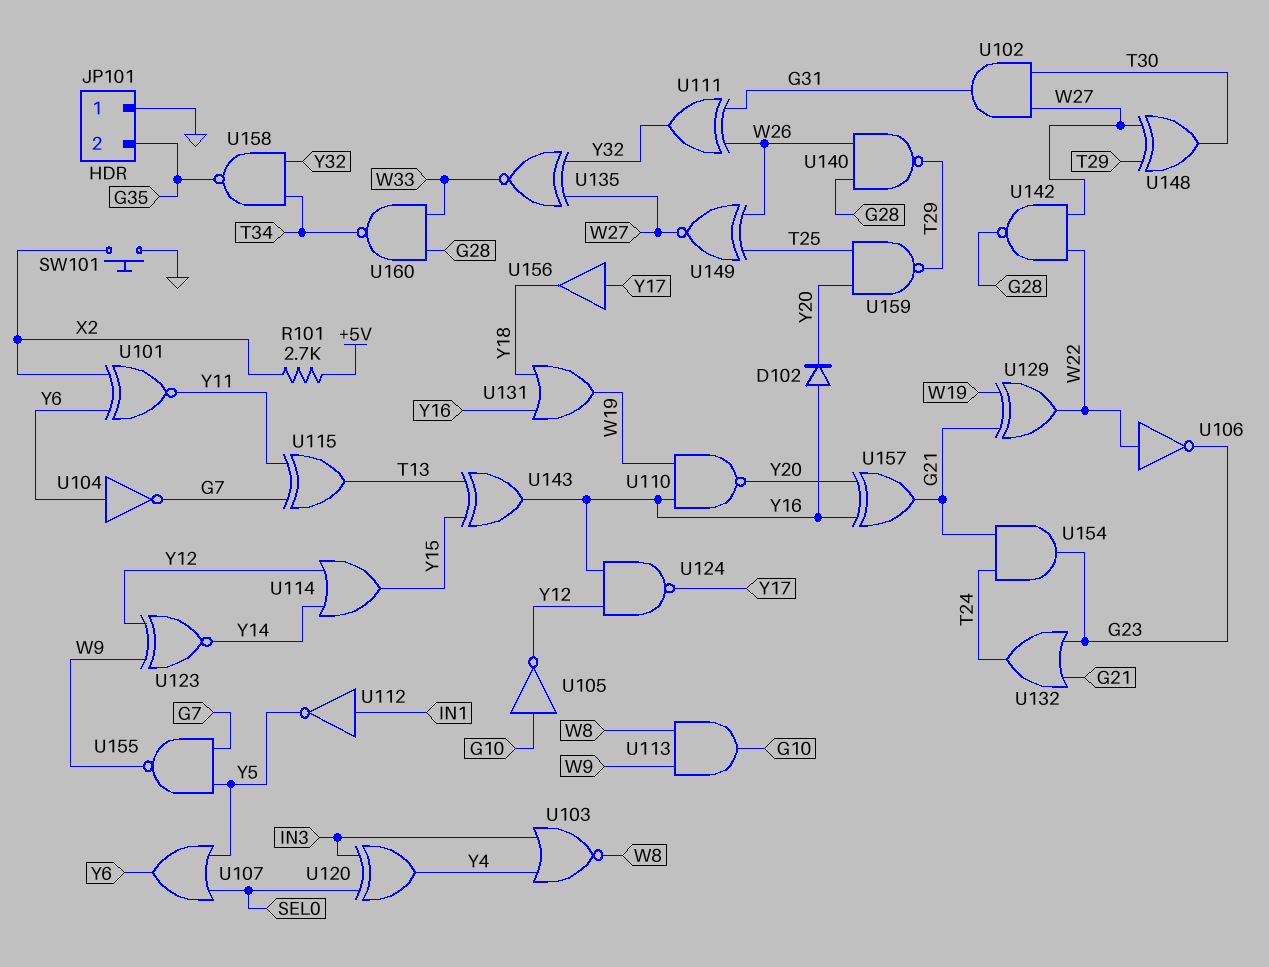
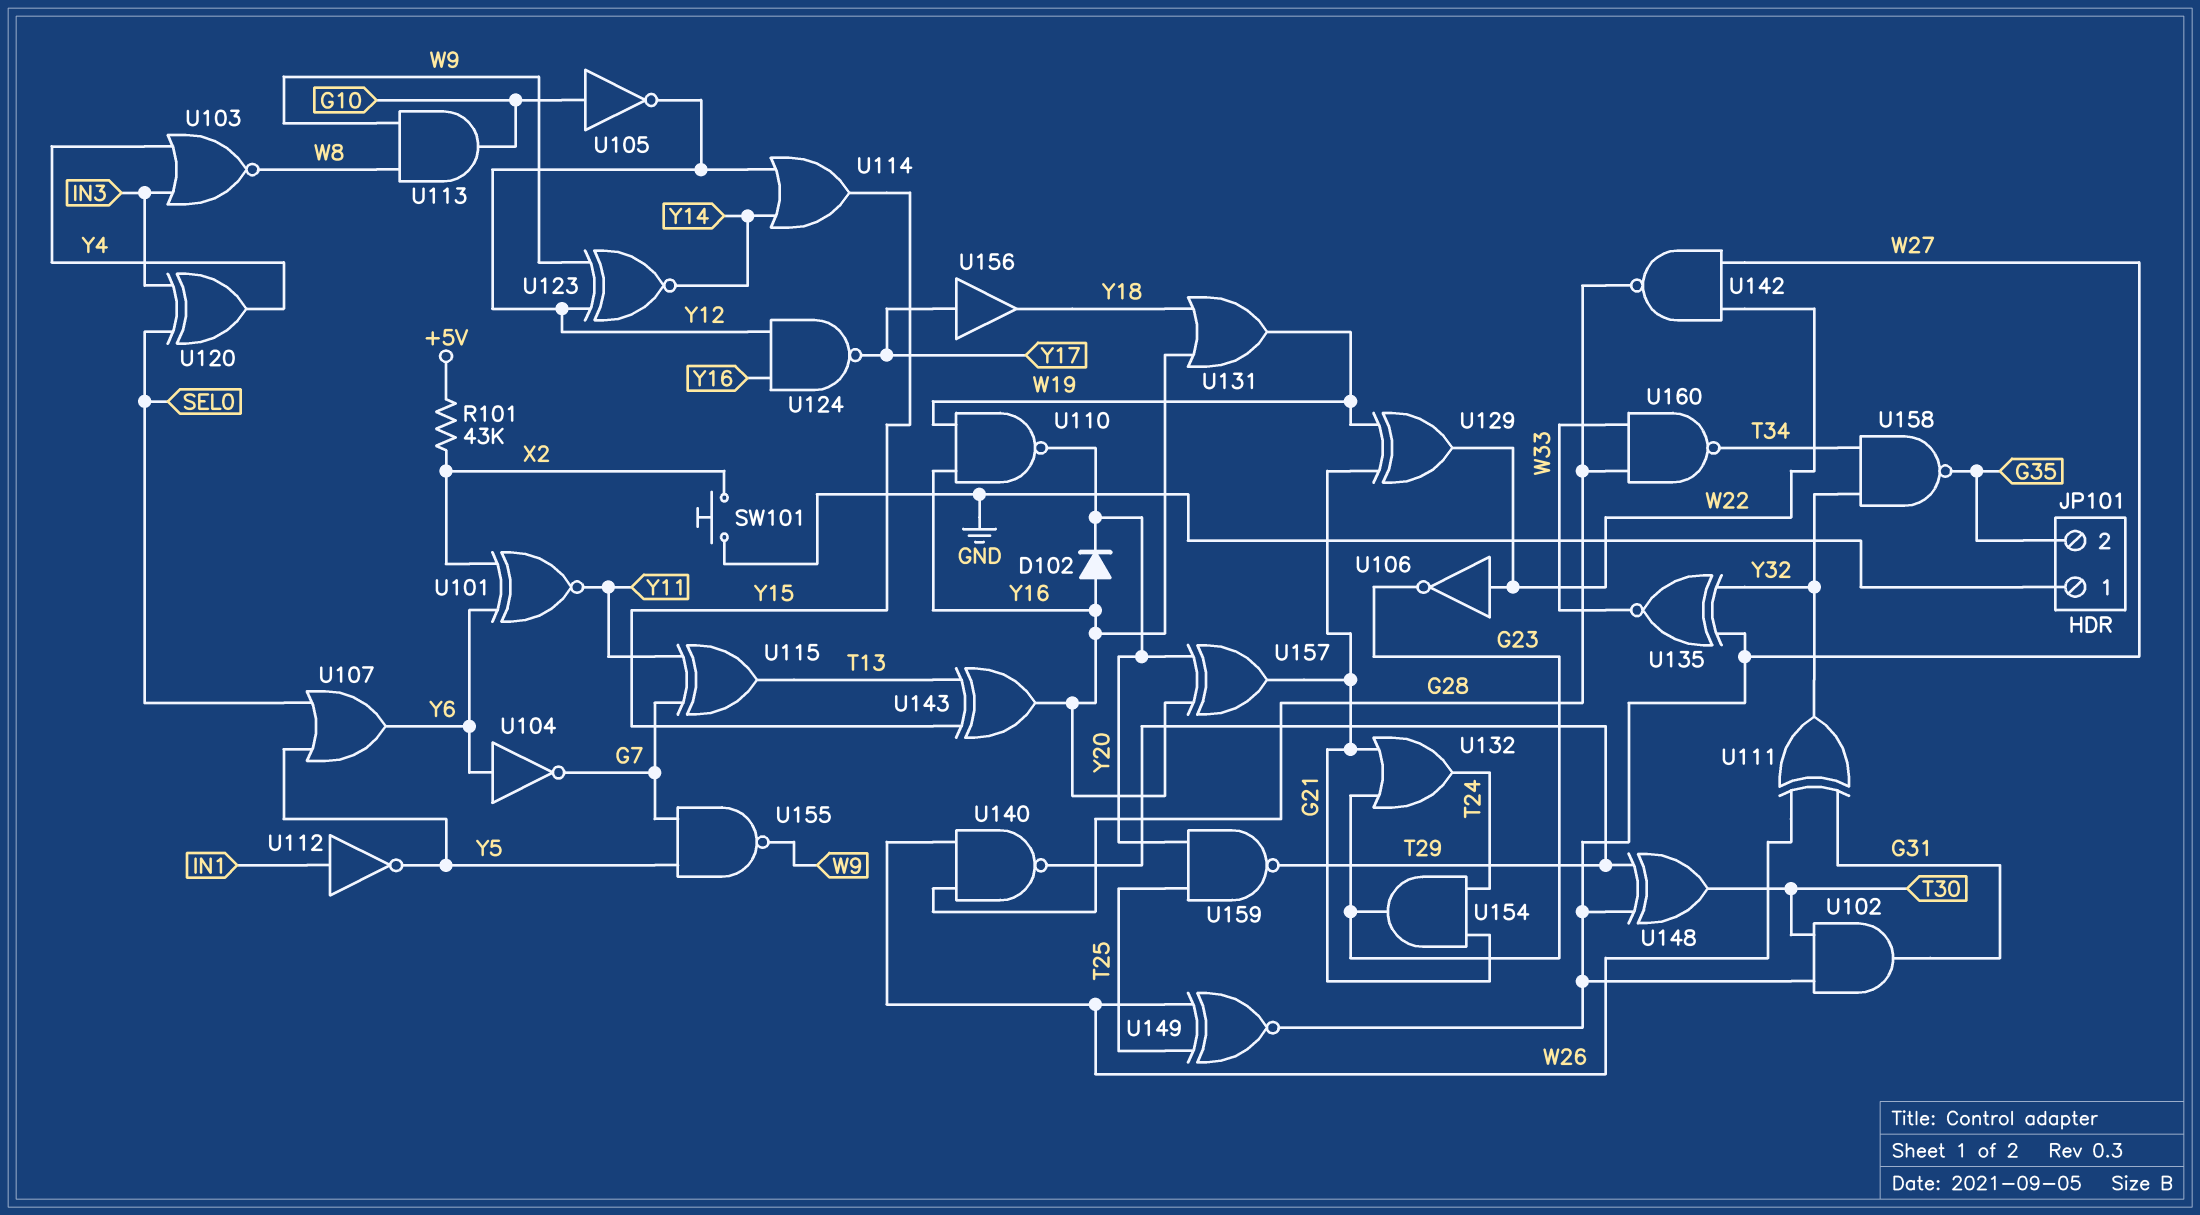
R101: 2.7k (+5V, X2) -> 43k (+5V, X2)

